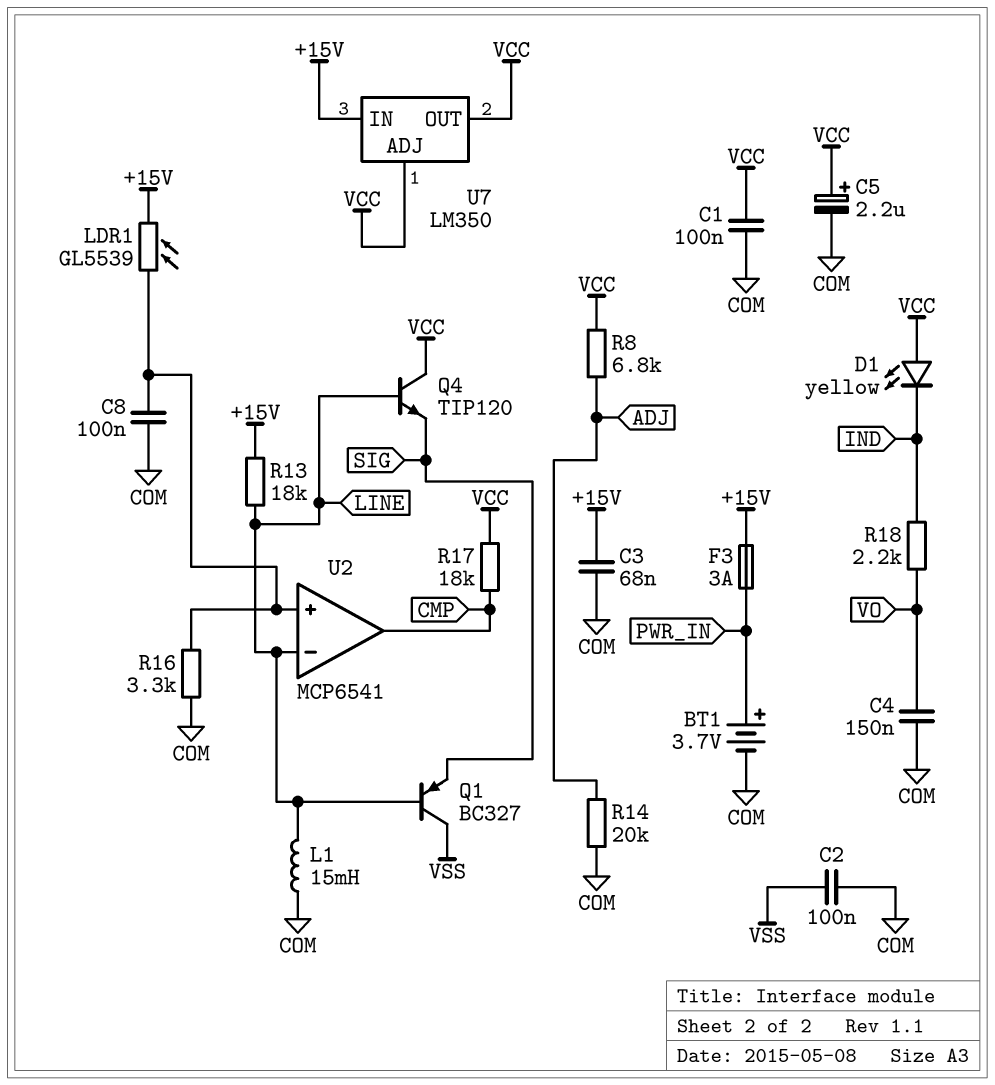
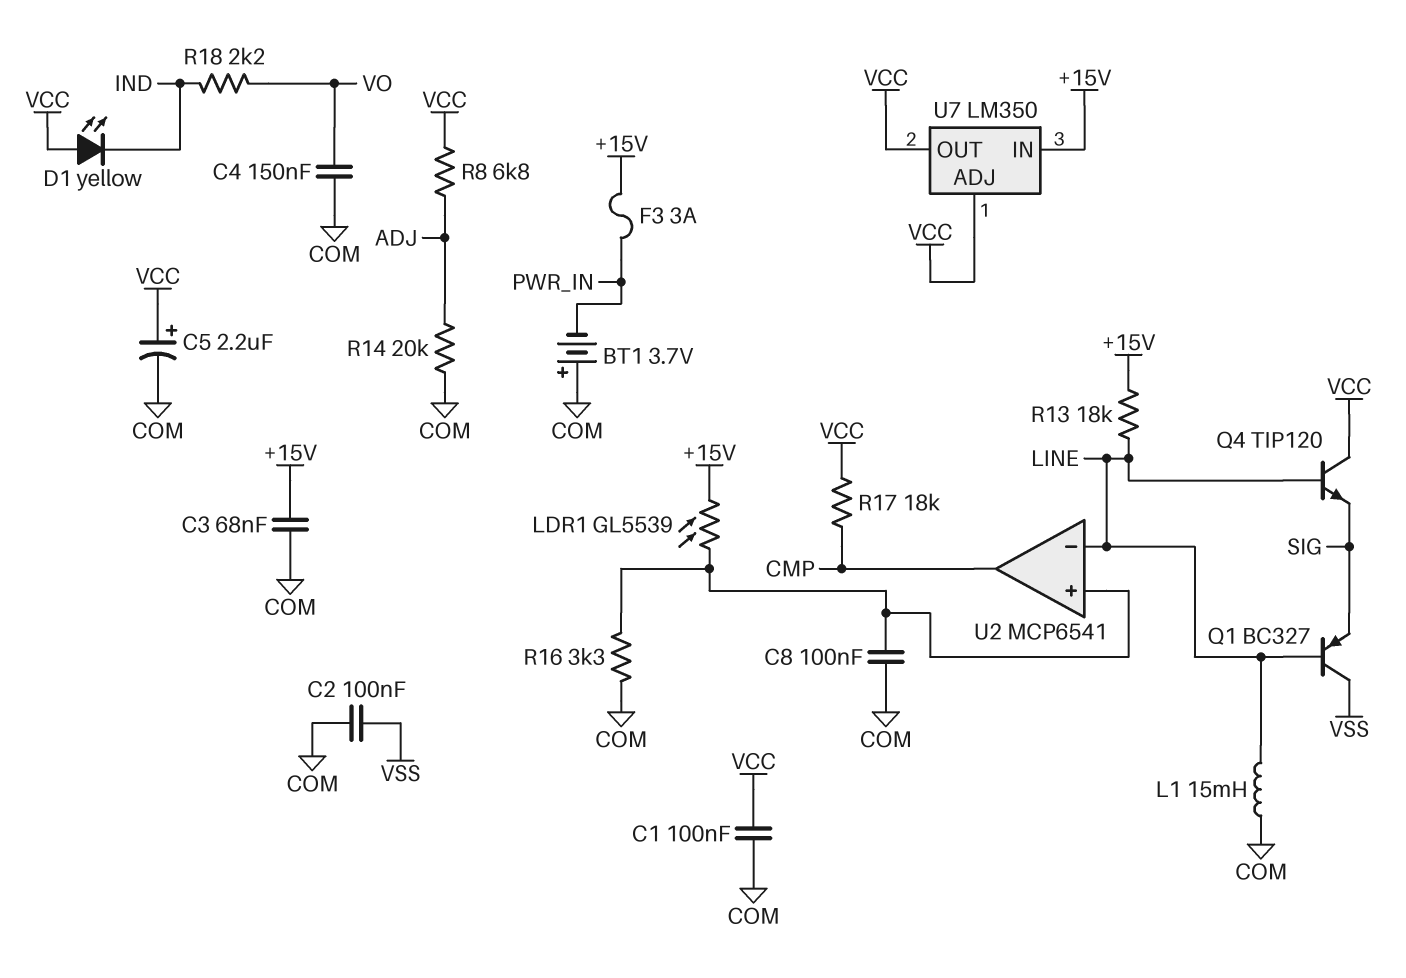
BT1: 3.7V (plus PWR_IN, minus COM) -> 3.7V (plus COM, minus PWR_IN)

